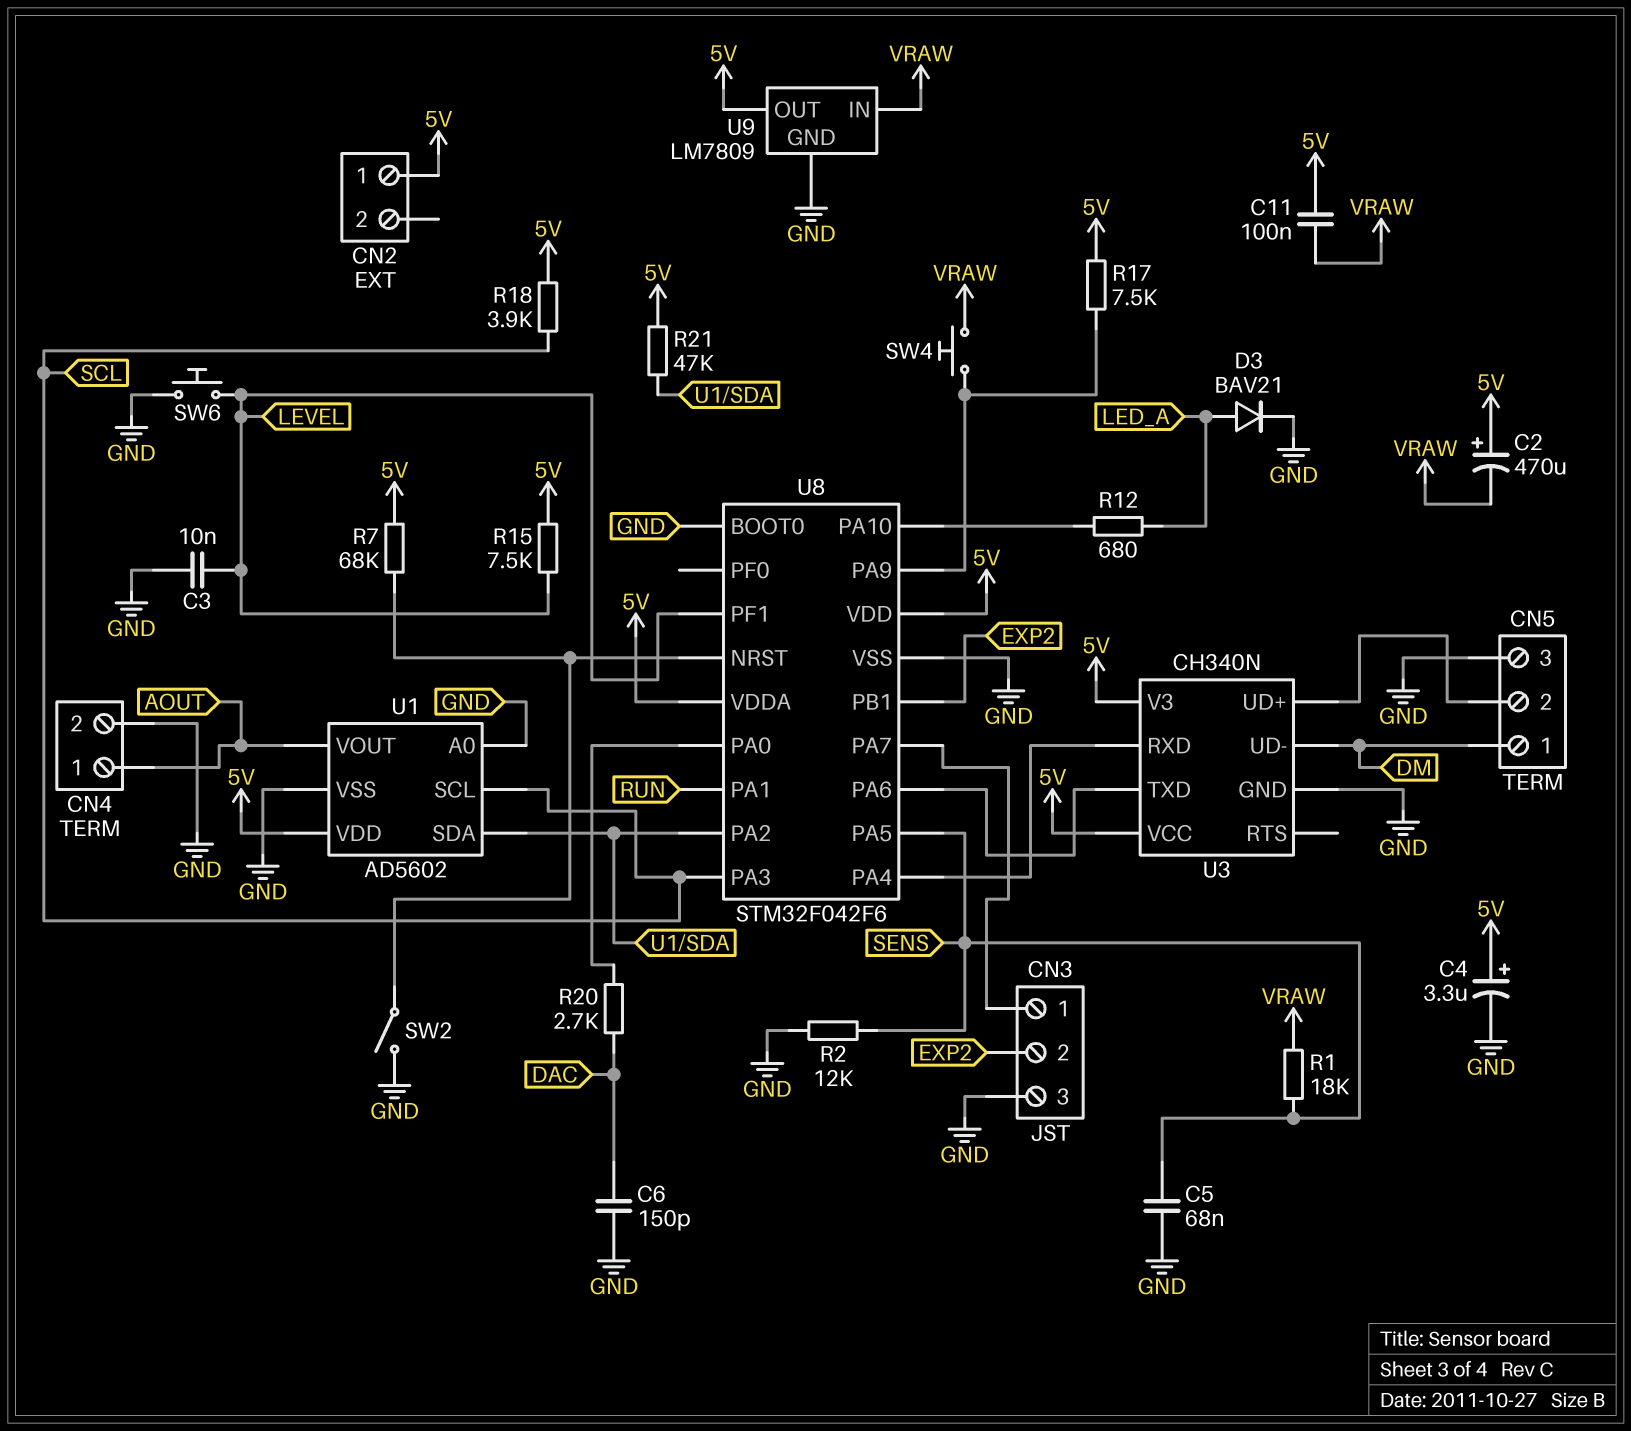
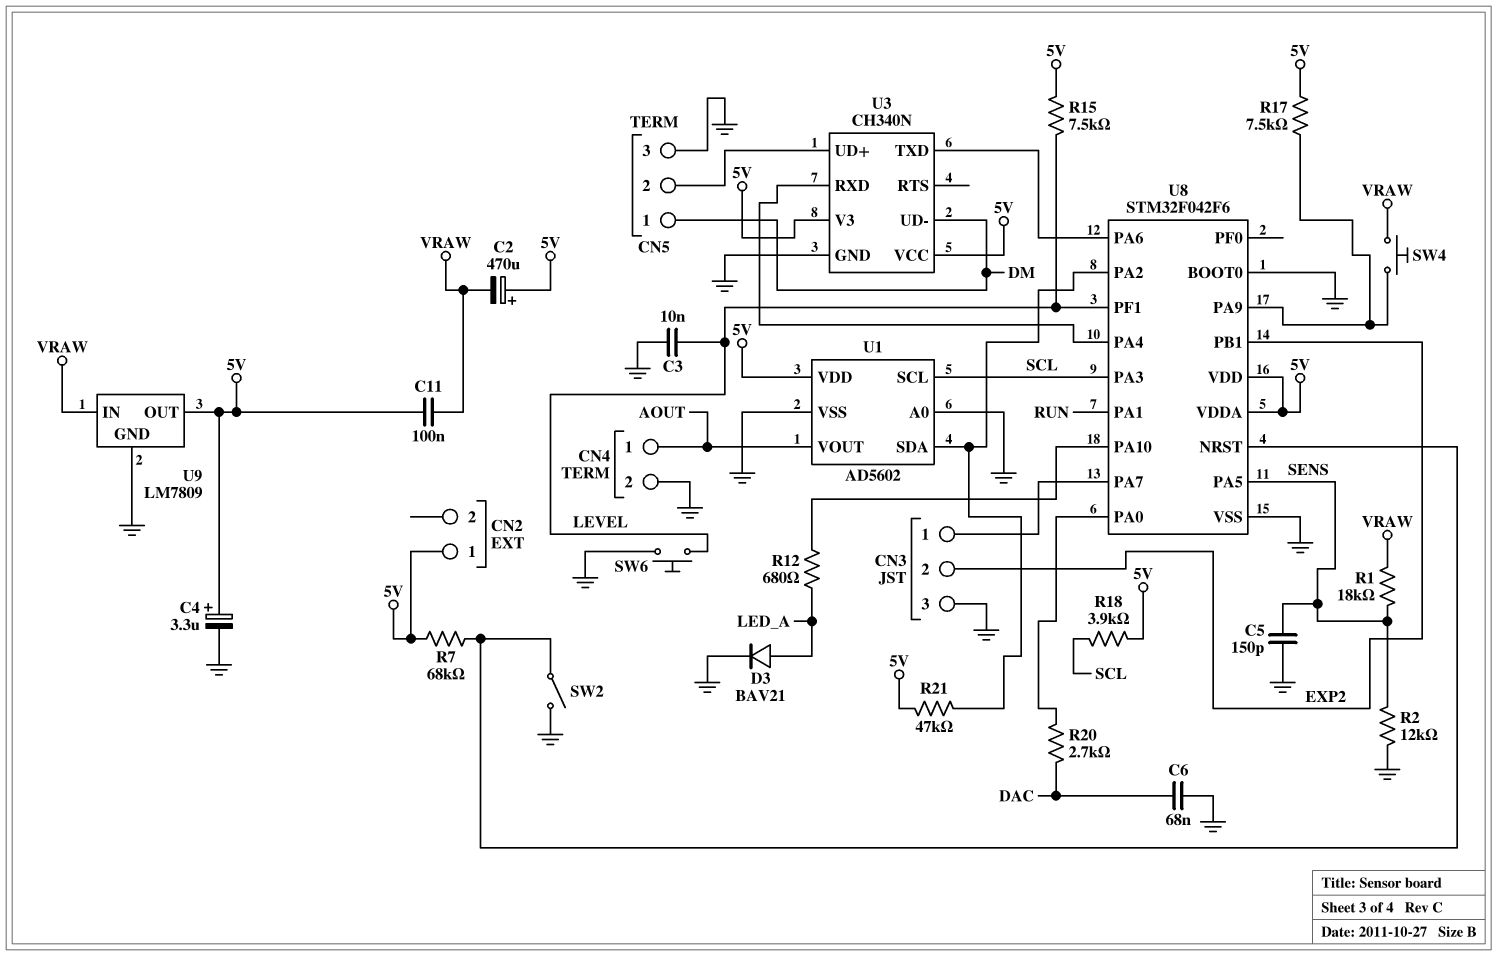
C5: 68nF (GND, SENS) -> 150pF (GND, SENS)
C6: 150pF (DAC, GND) -> 68nF (DAC, GND)

